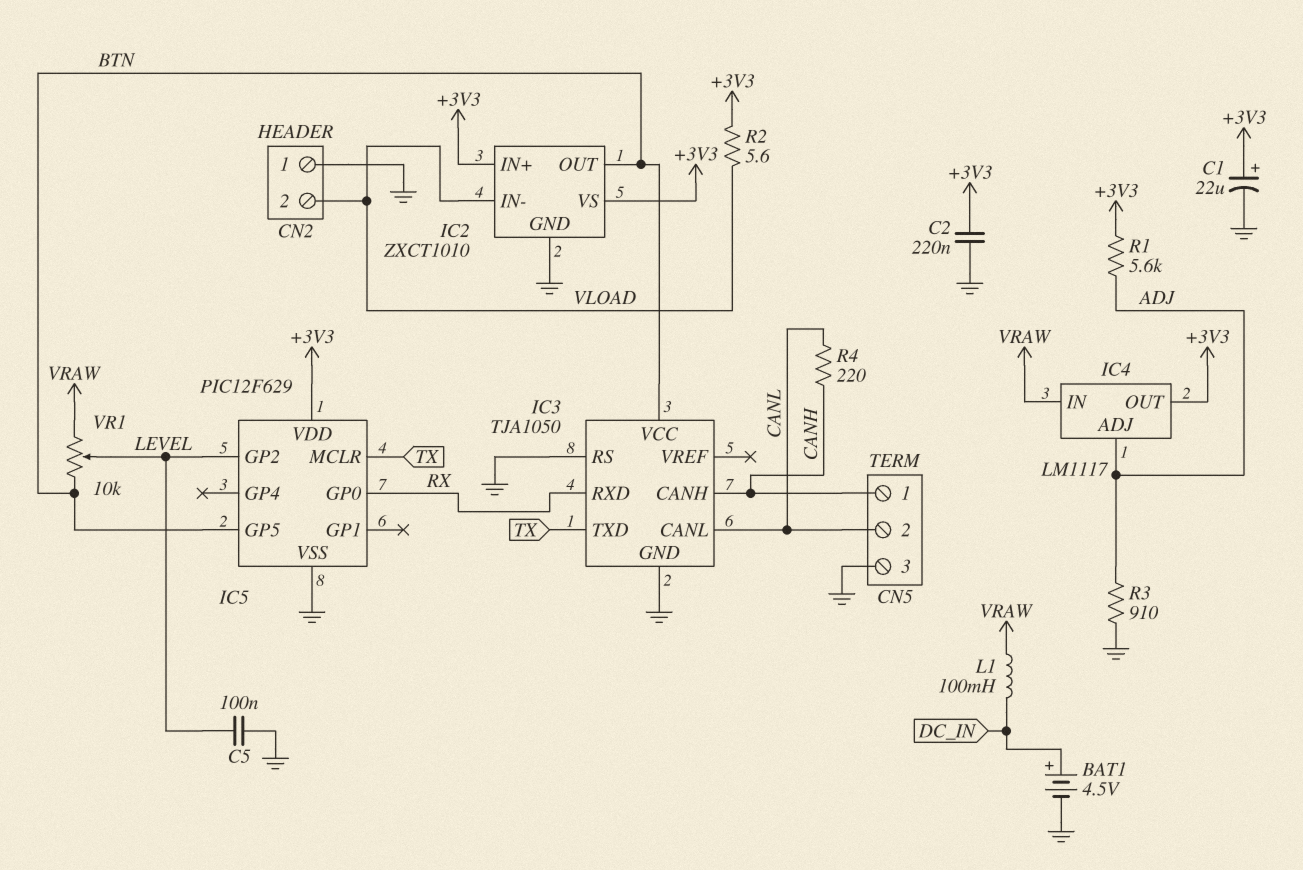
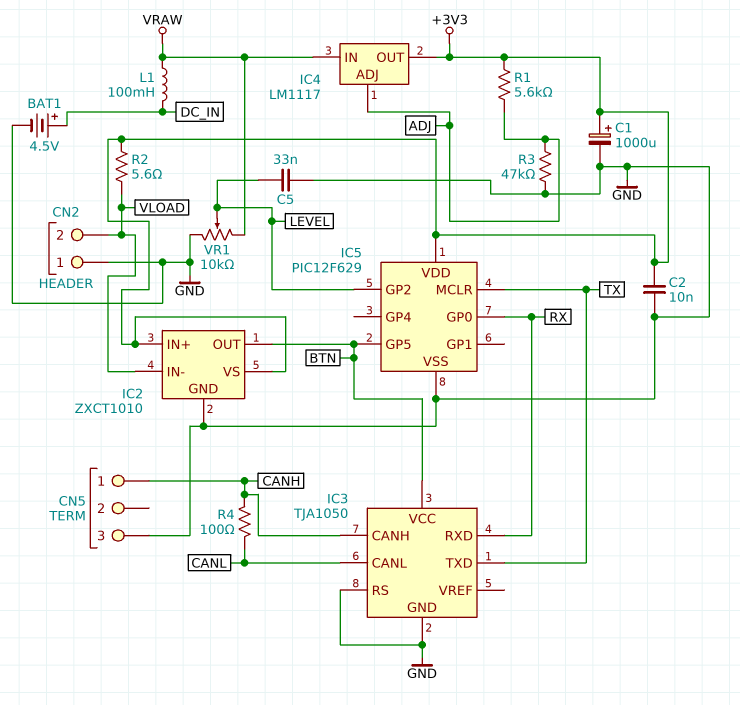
C1: 22uF (plus +3V3, minus GND) -> 1000uF (plus +3V3, minus GND)
C2: 220nF (+3V3, GND) -> 10nF (+3V3, GND)
C5: 100nF (GND, LEVEL) -> 33nF (GND, LEVEL)
CN5 pin 2: CANL -> none
R3: 910 (ADJ, GND) -> 47k (ADJ, GND)
R4: 220 (CANH, CANL) -> 100 (CANH, CANL)
VR1: 10k (BTN, VRAW, wiper LEVEL) -> 10k (GND, VRAW, wiper LEVEL)

